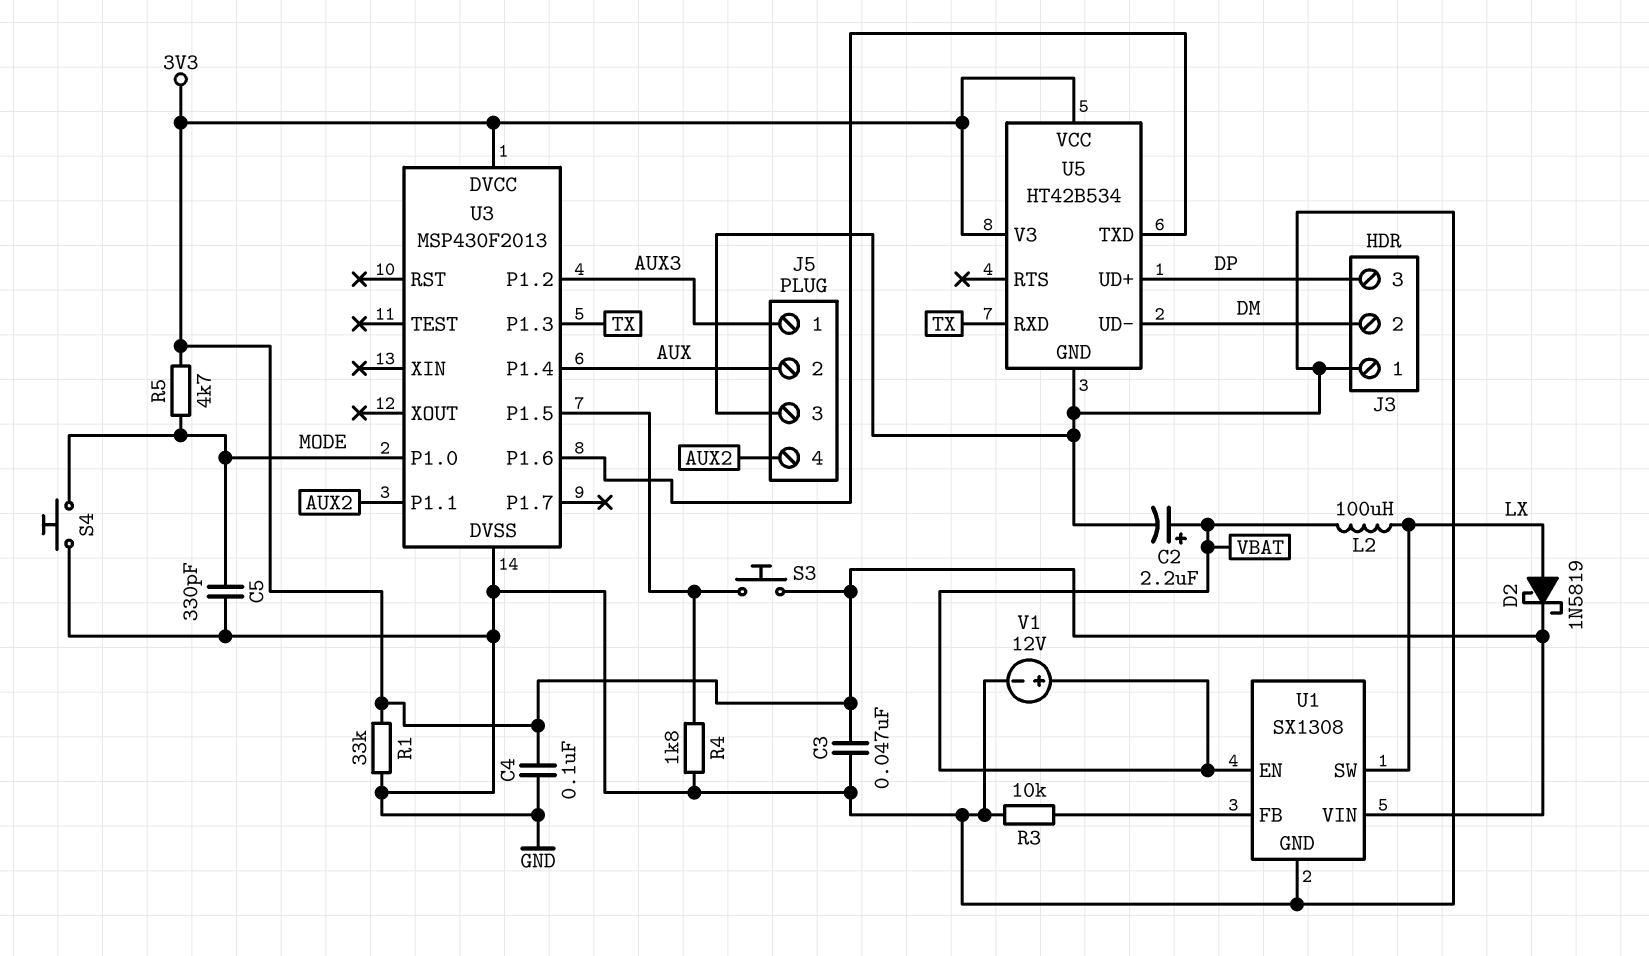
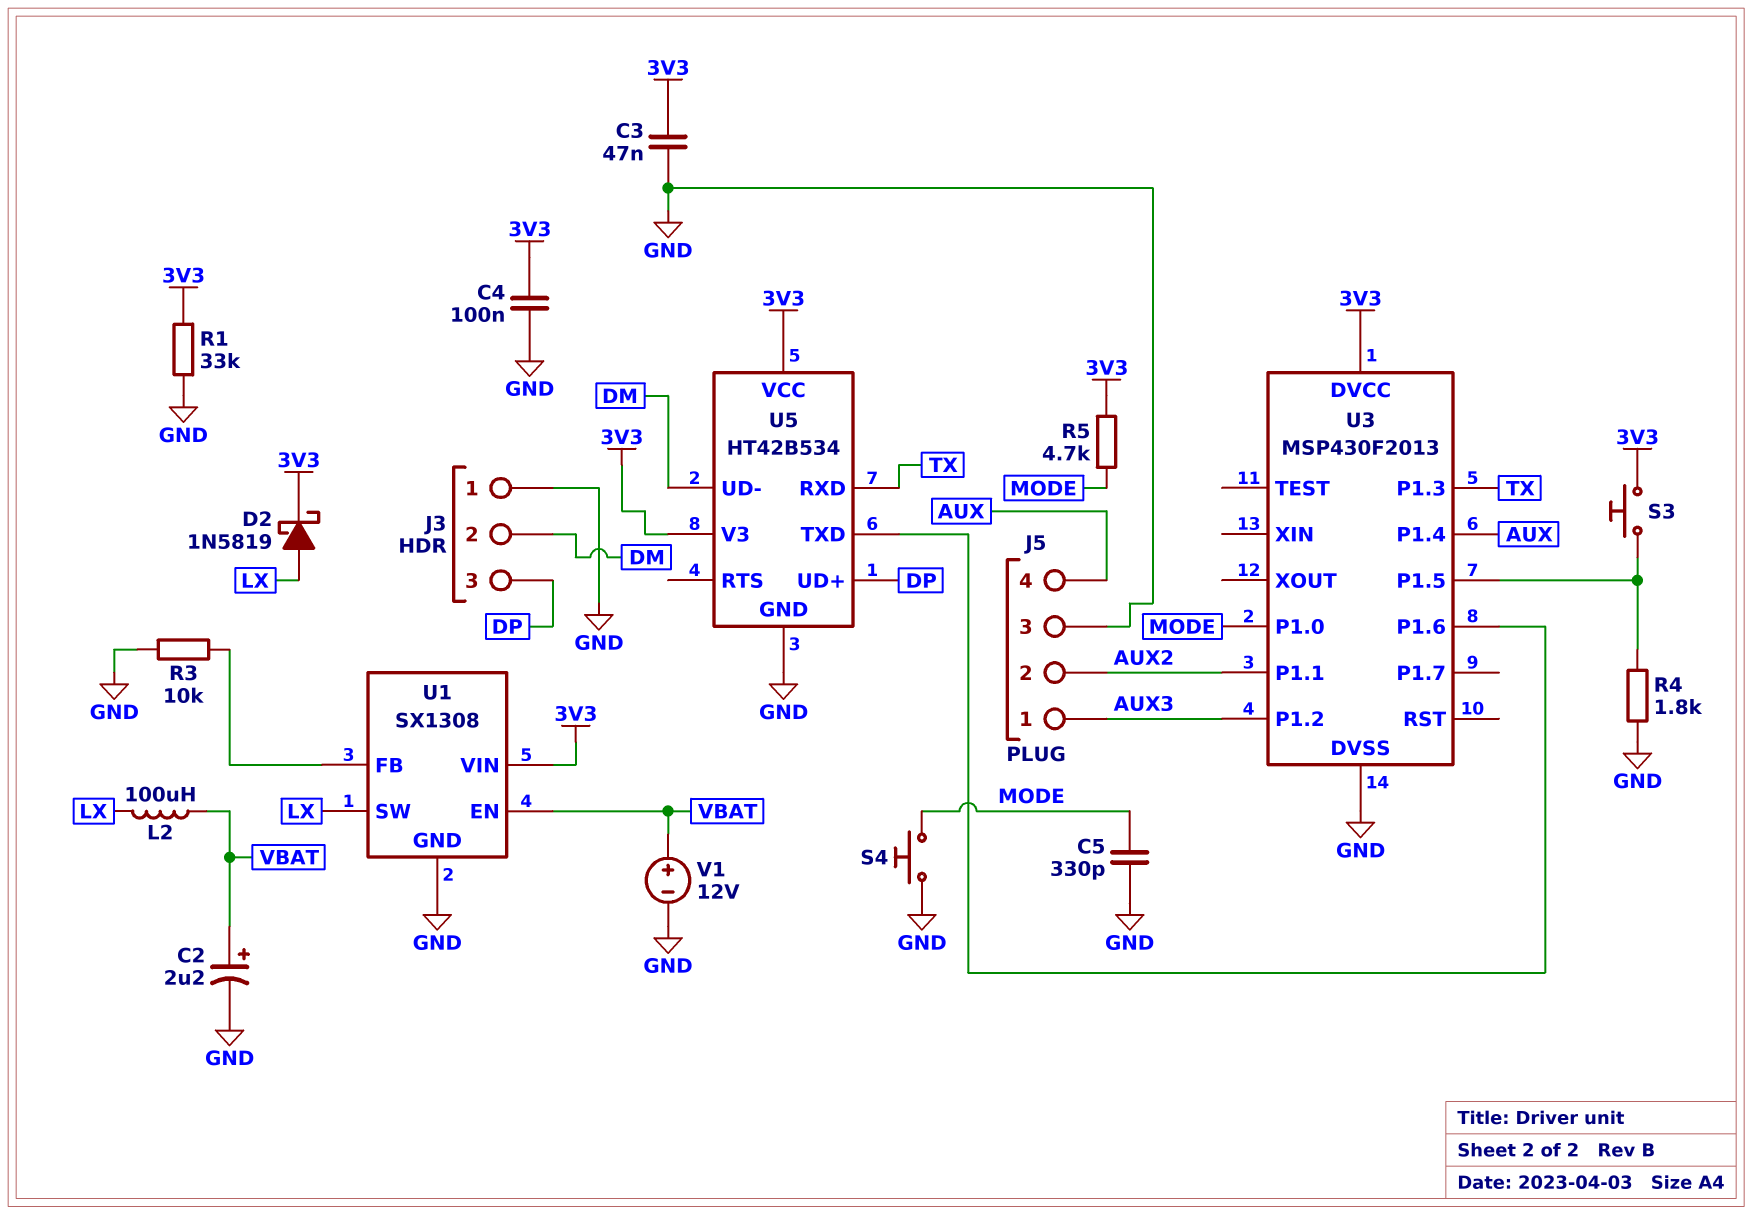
J5 pin 2: AUX -> AUX2
J5 pin 4: AUX2 -> AUX

